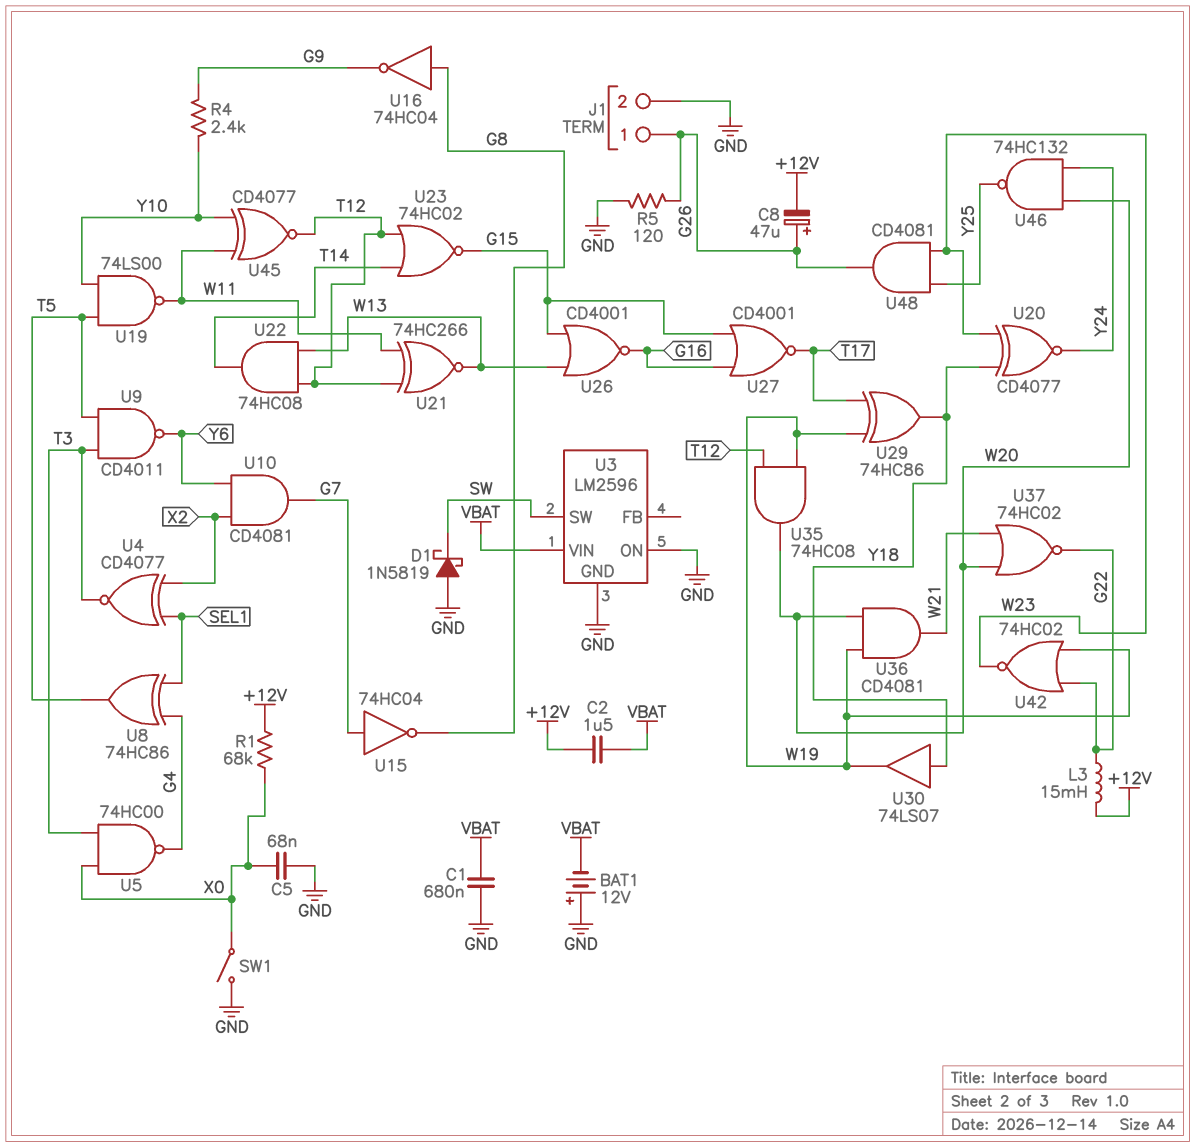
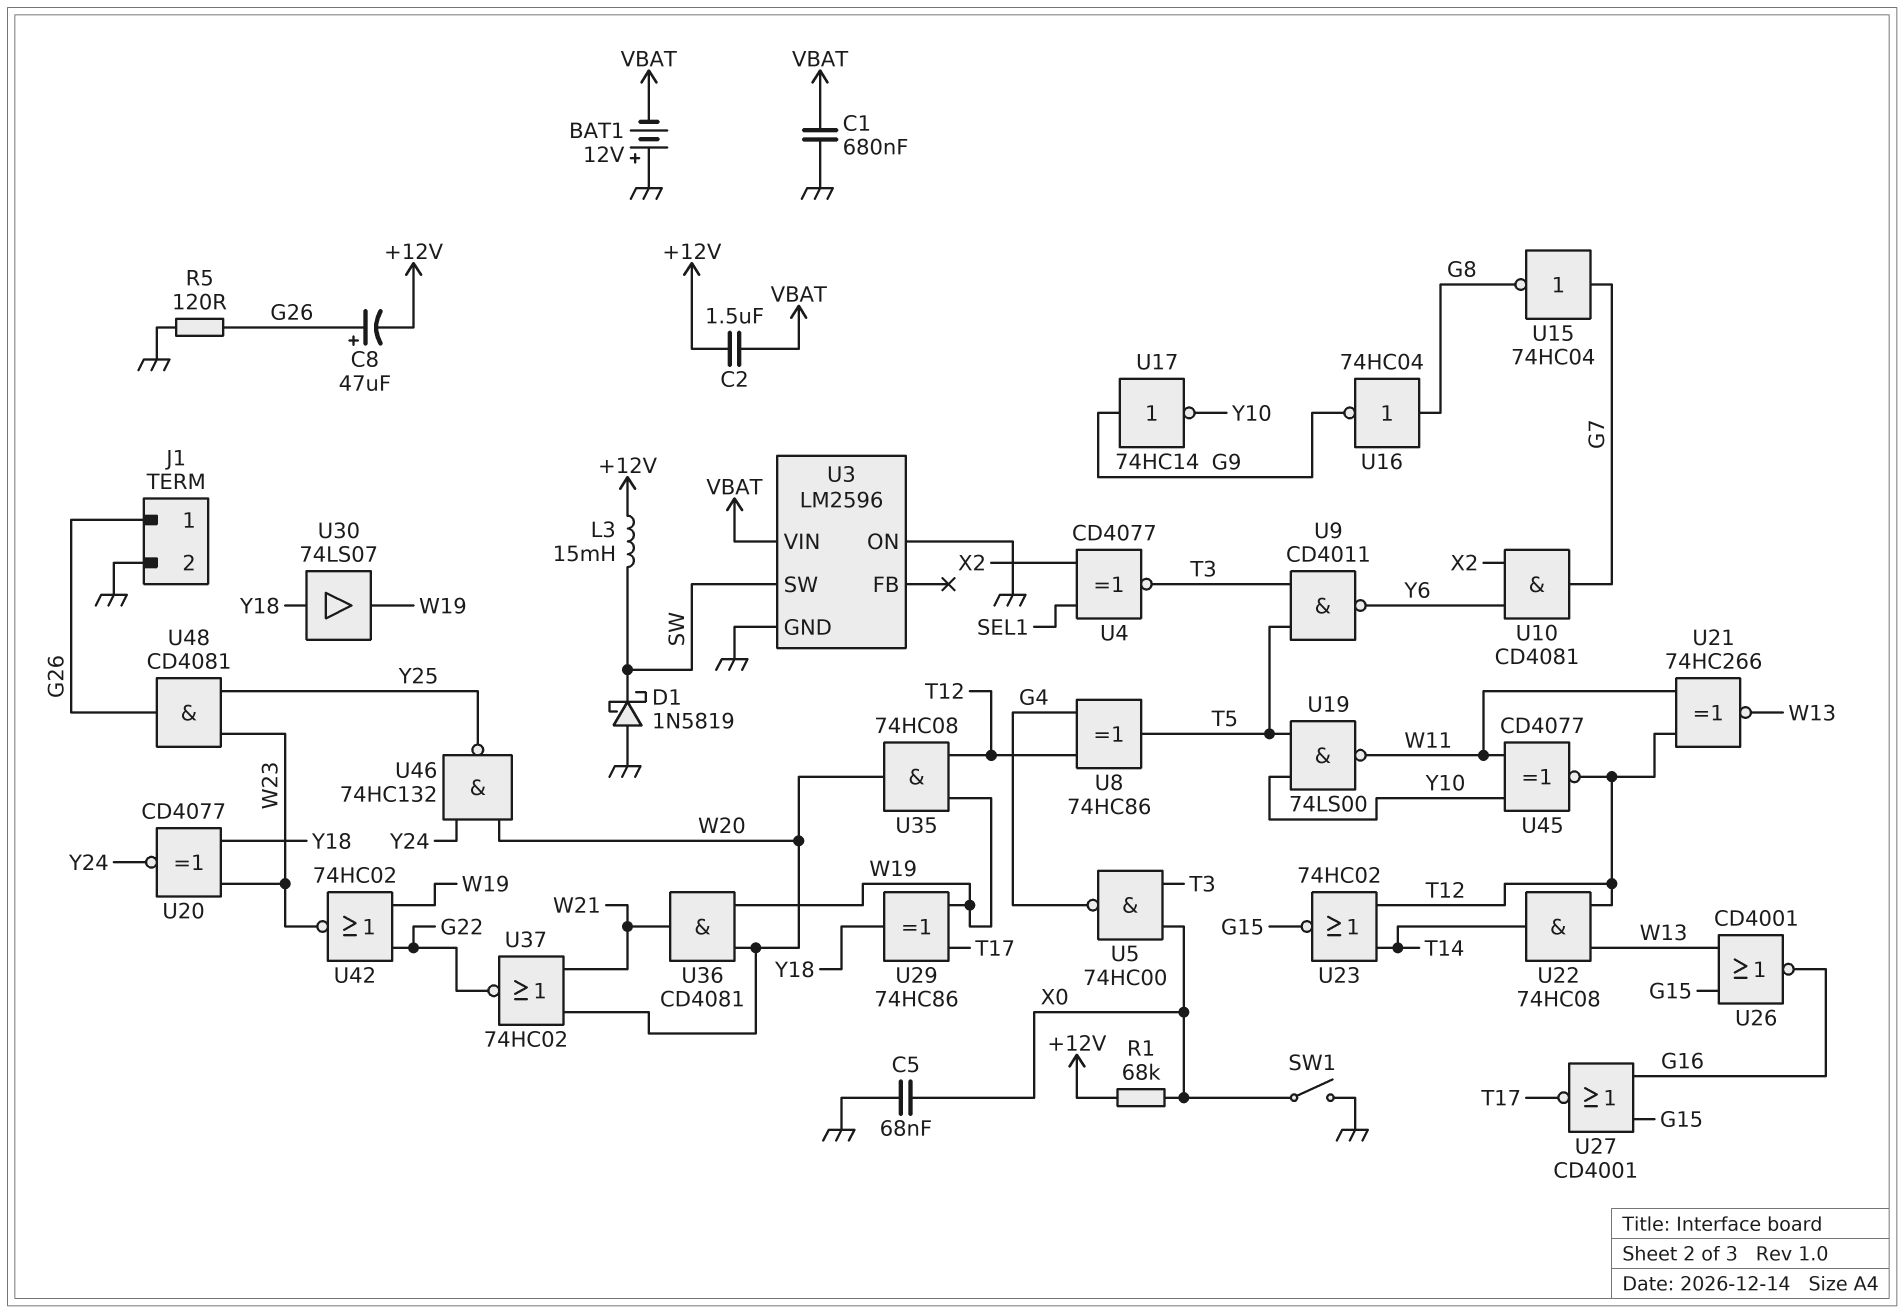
L3: 15mH (+12V, G22) -> 15mH (+12V, SW)
R4: 2.4k (G9, Y10) -> none
U8: XOR 74HC86 (in G4, in SEL1, out T5) -> XOR 74HC86 (in G4, in T12, out T5)
U17: none -> NOT 74HC14 (in G9, out Y10)

